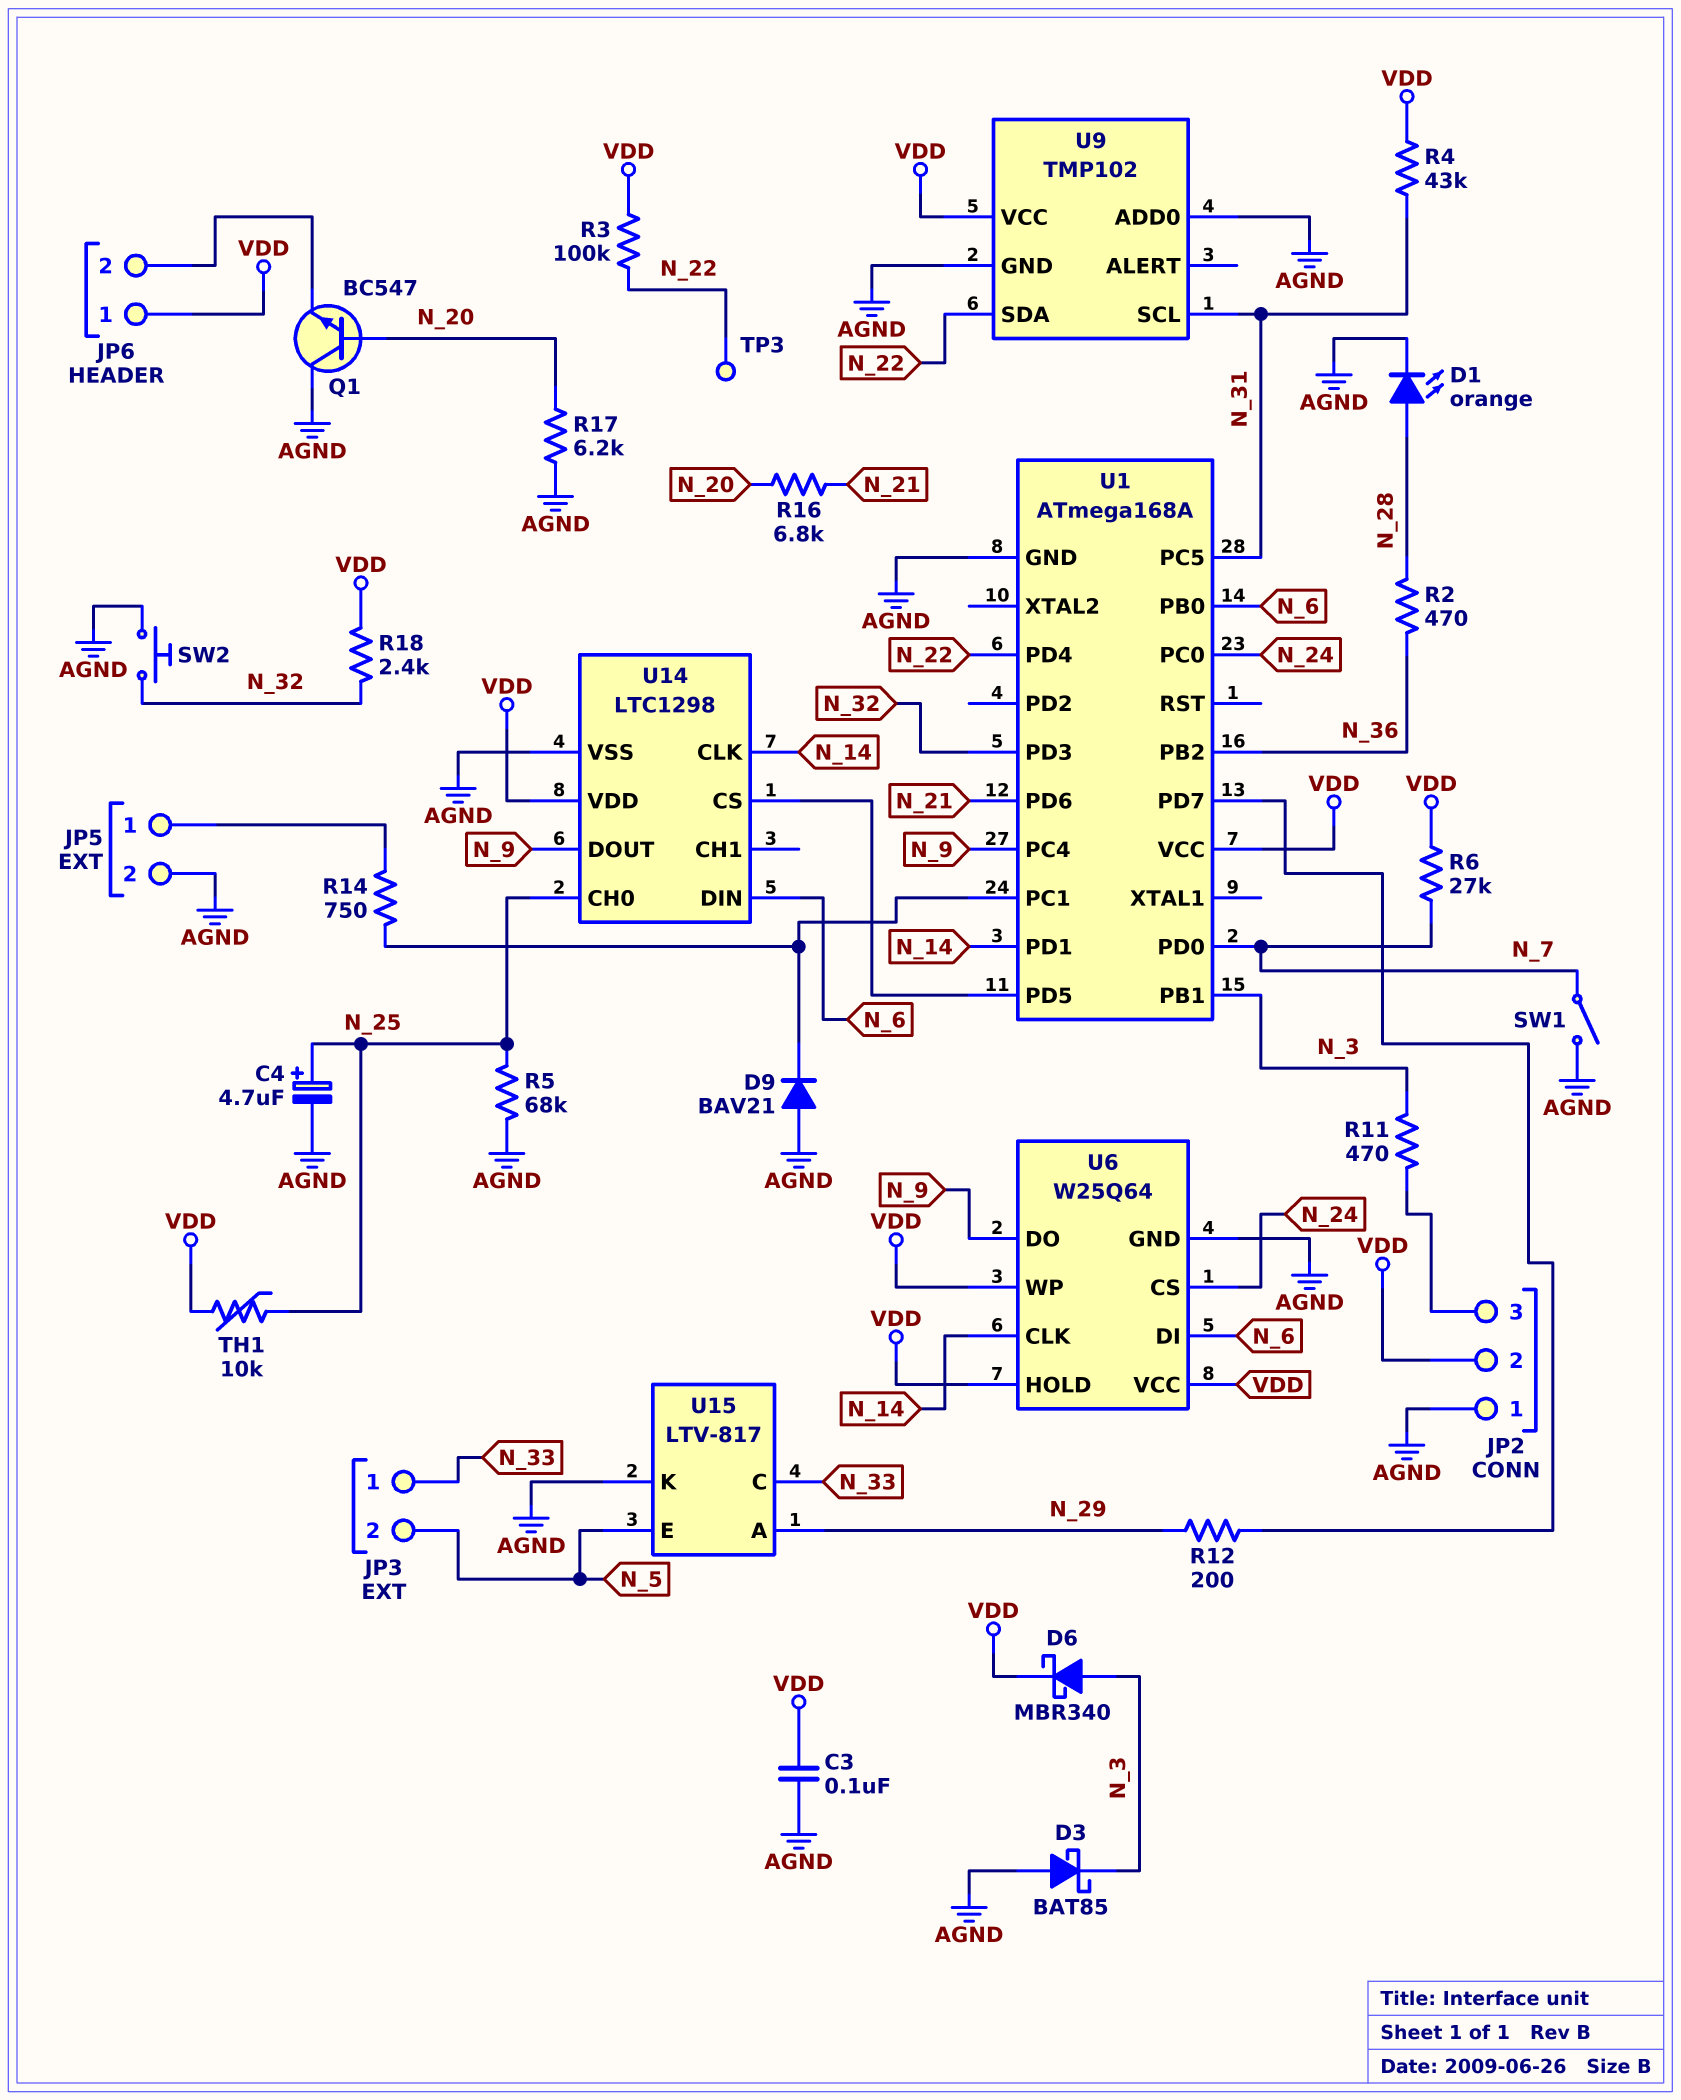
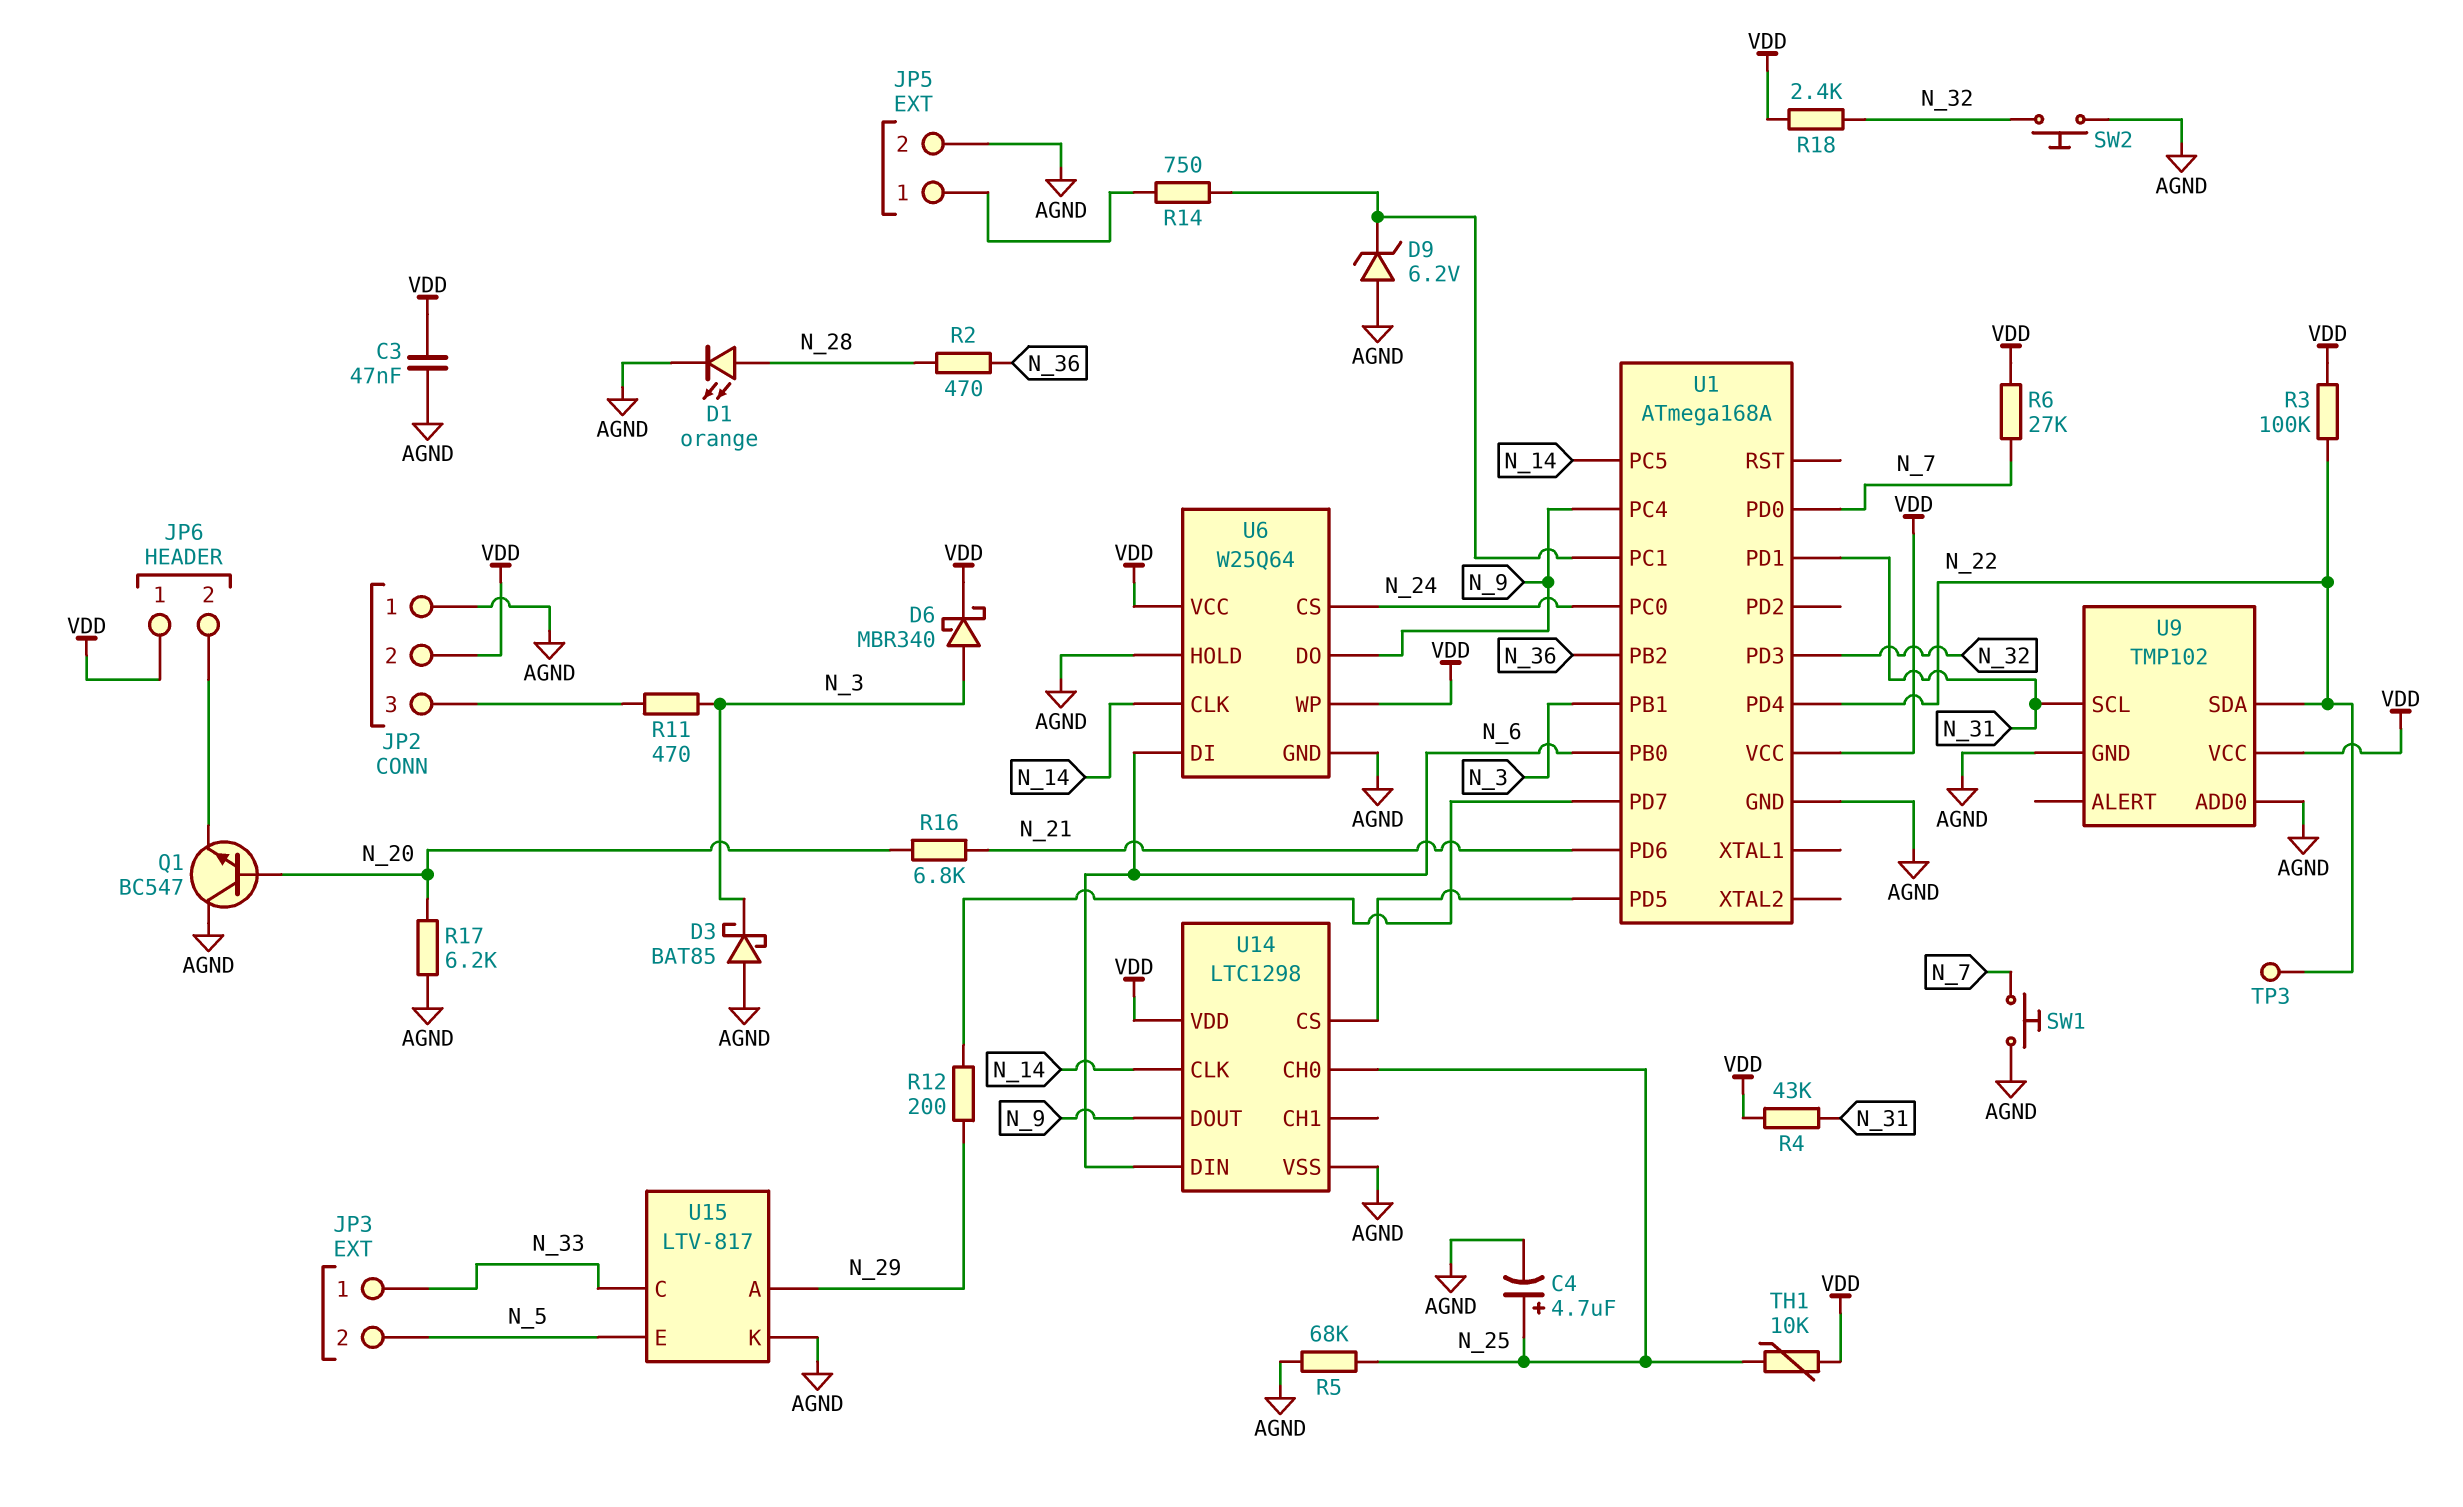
C3: 100nF (AGND, VDD) -> 47nF (AGND, VDD)
D9: diode BAV21 (A AGND, K U1/PC1) -> zener 6.2V (A AGND, K U1/PC1)
SW1: switch (AGND, N_7) -> button (AGND, N_7)
U1 pin PC5: N_31 -> N_14
U1 pin PD1: N_14 -> N_31
U6 pin HOLD: VDD -> AGND

